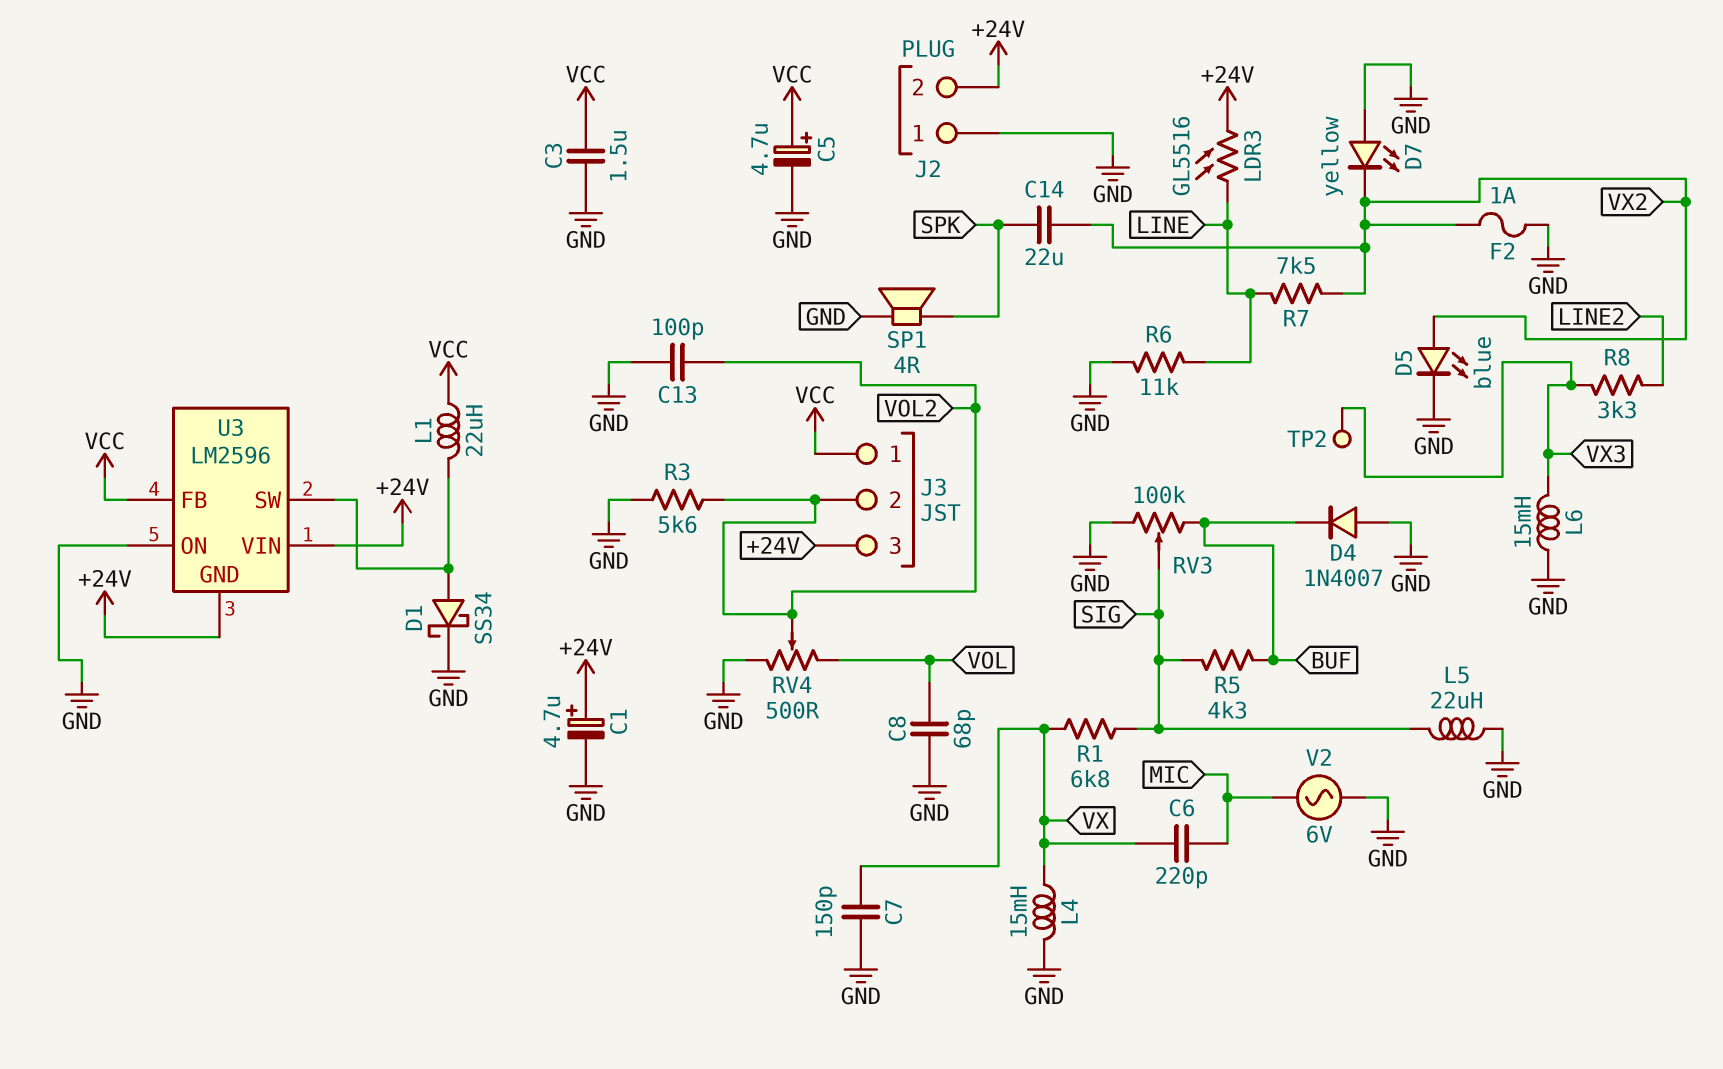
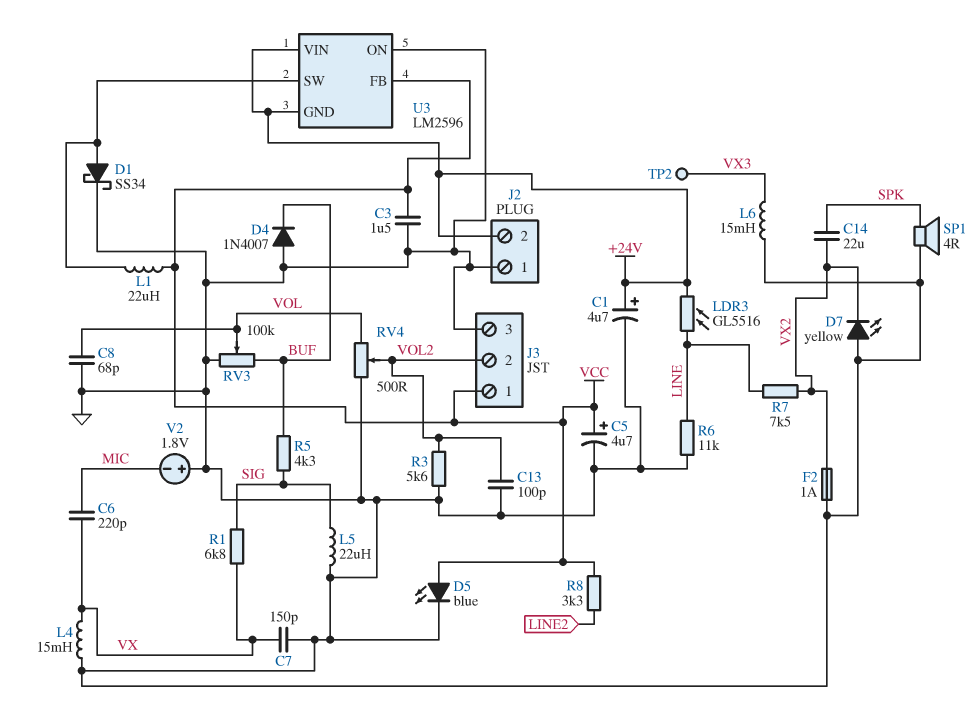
D5: LED blue (A VX2, K GND) -> LED blue (A VCC, K GND)
J3 pin 3: +24V -> GND
R8: 3.3k (LINE2, VX3) -> 3.3k (LINE2, VCC)
RV3: 100k (BUF, GND, wiper SIG) -> 100k (BUF, GND, wiper VOL)
V2: AC 6V (GND, MIC) -> 1.8V (plus GND, minus MIC)

